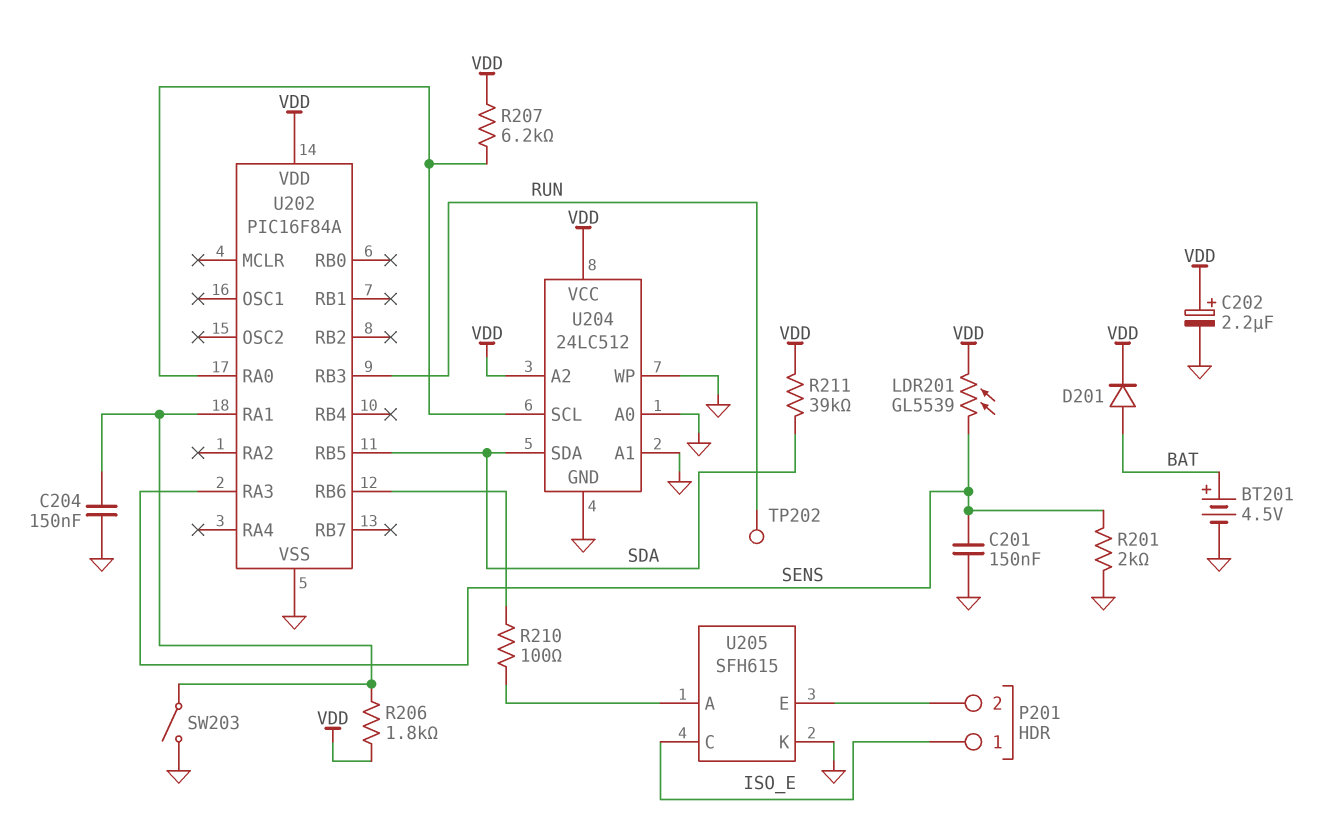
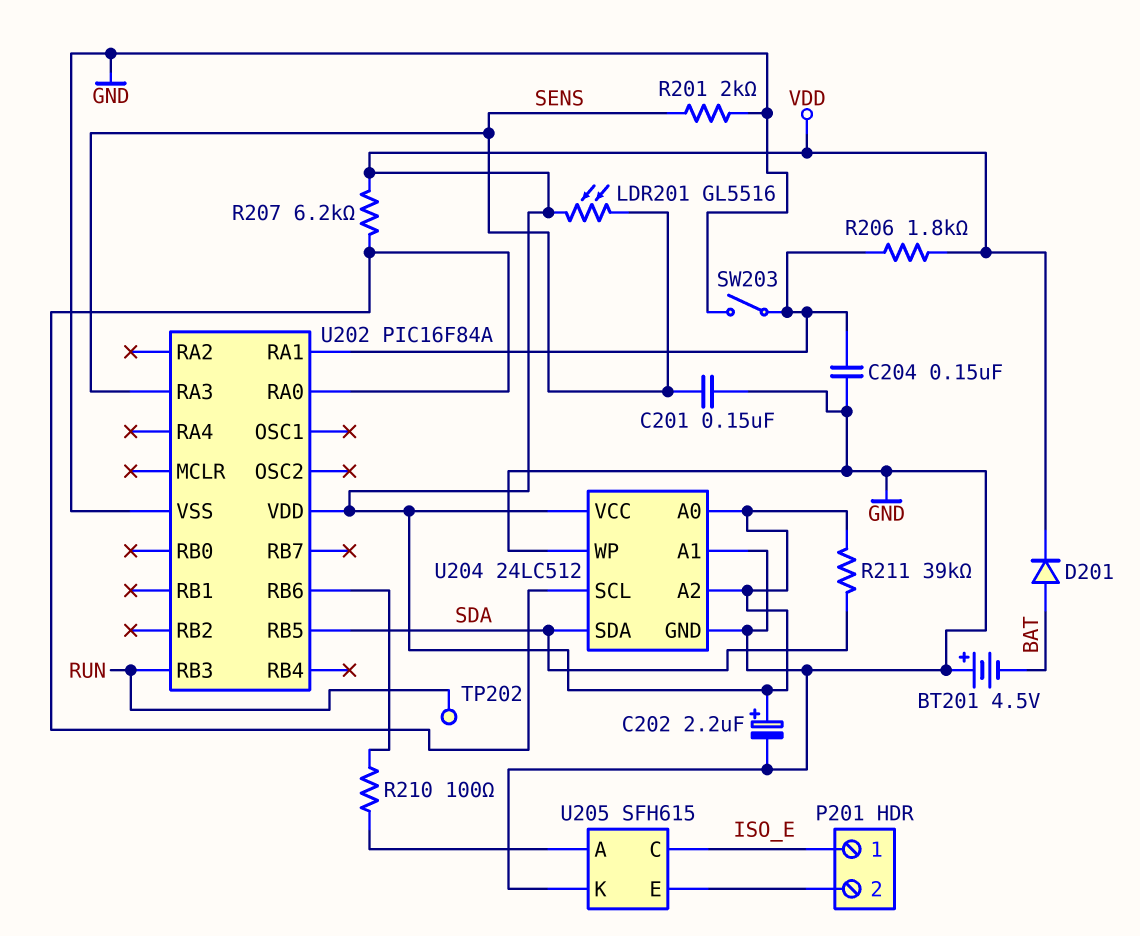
BT201: 4.5V (plus BAT, minus GND) -> 4.5V (plus GND, minus BAT)
LDR201: GL5539 (SENS, VDD) -> GL5516 (SENS, VDD)
U204 pin A0: GND -> VDD

